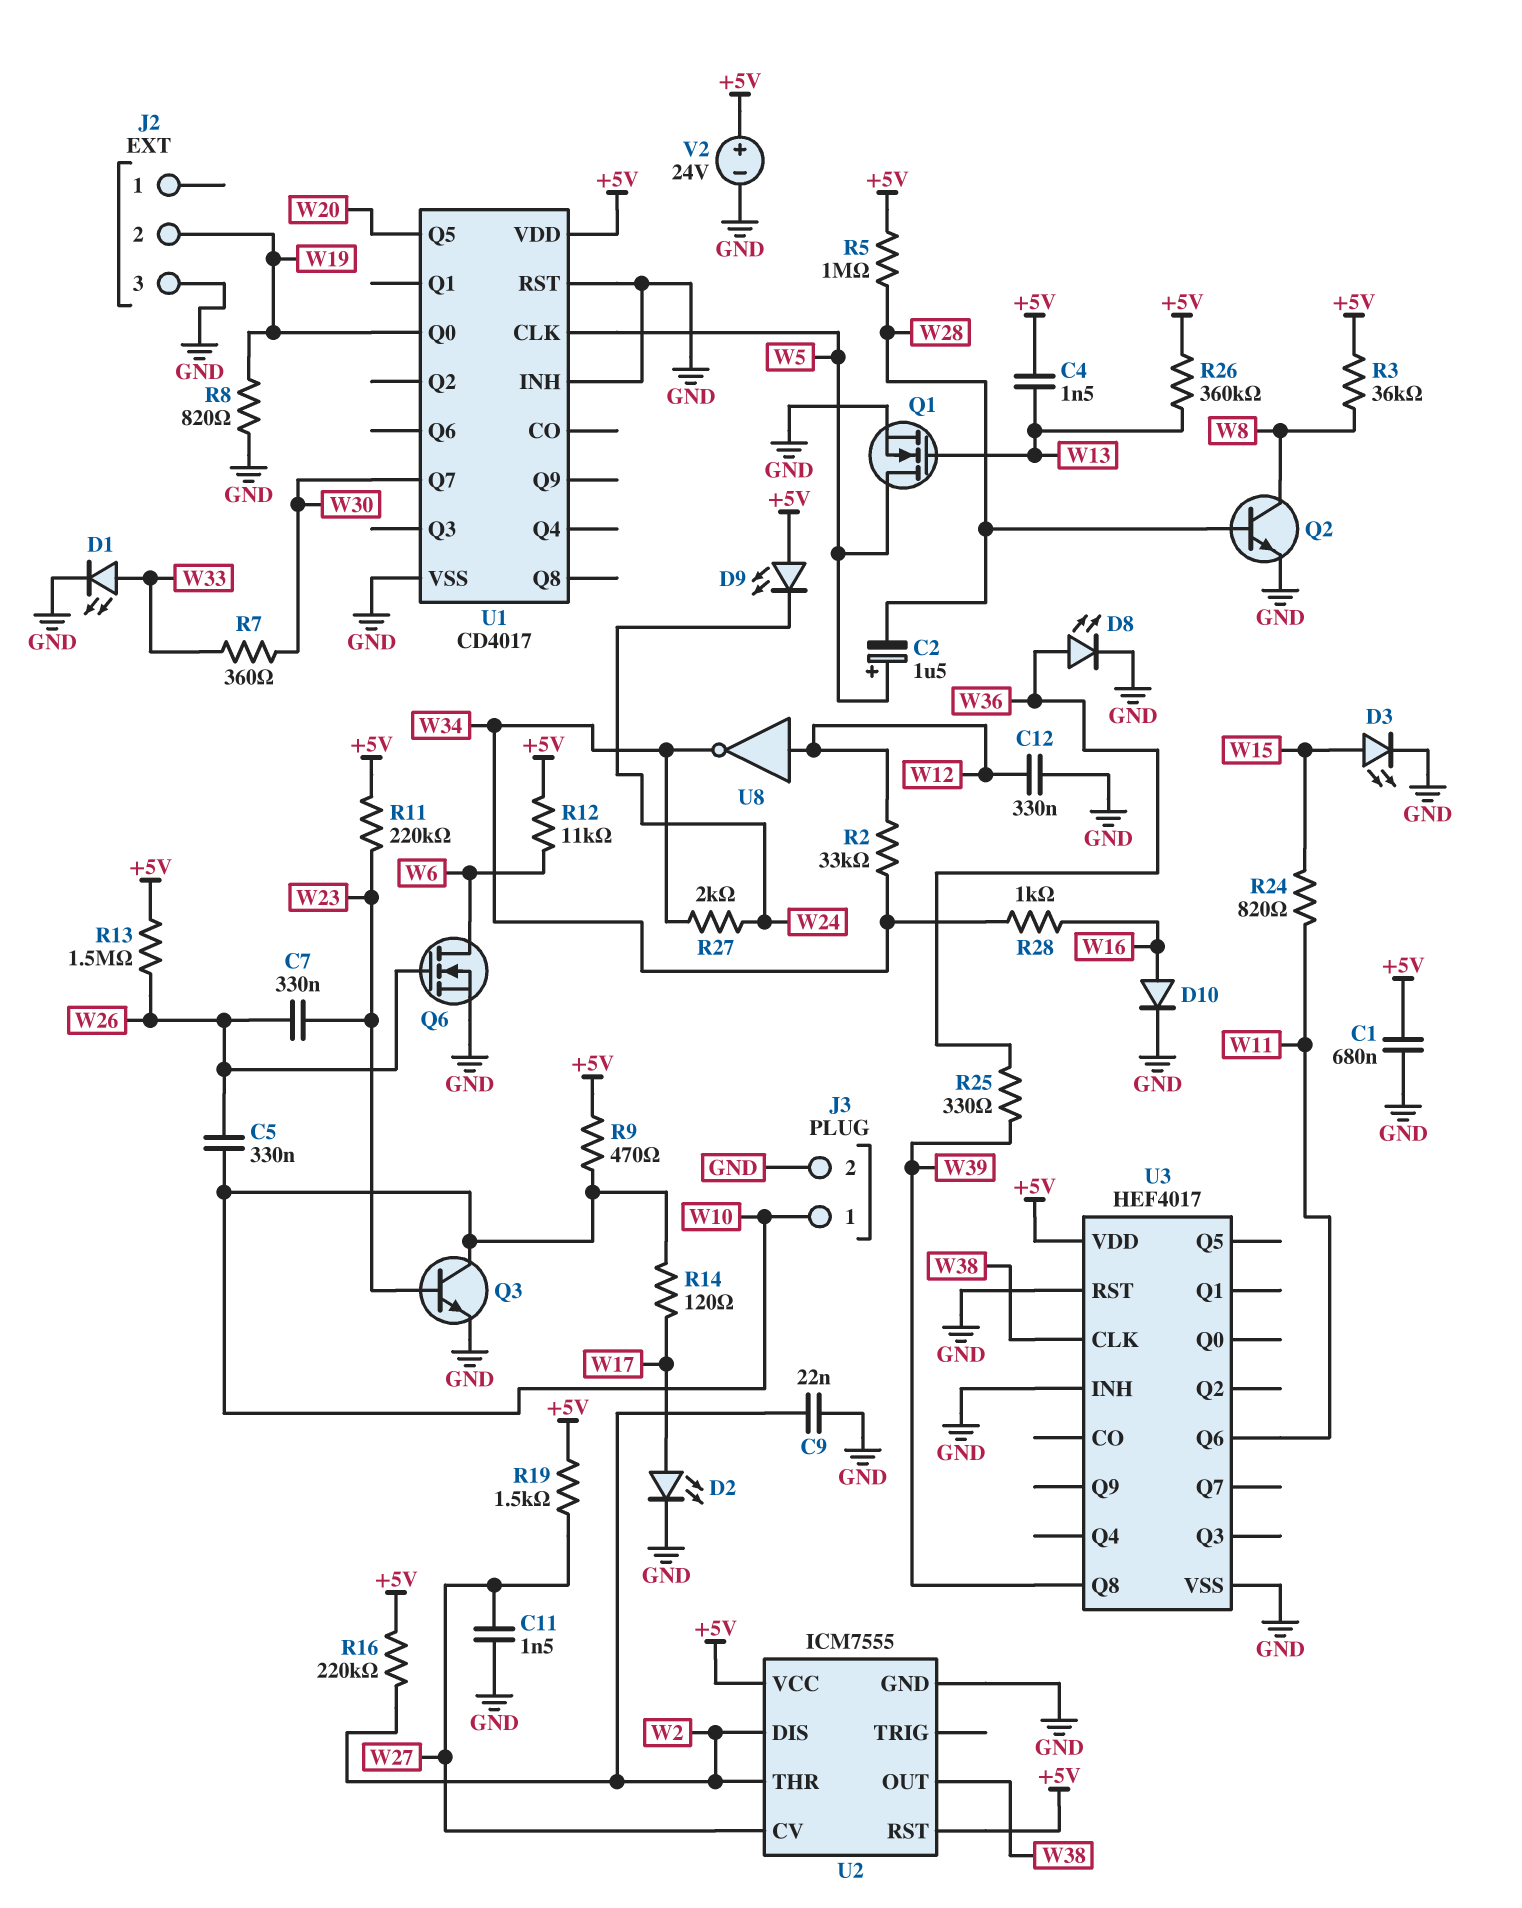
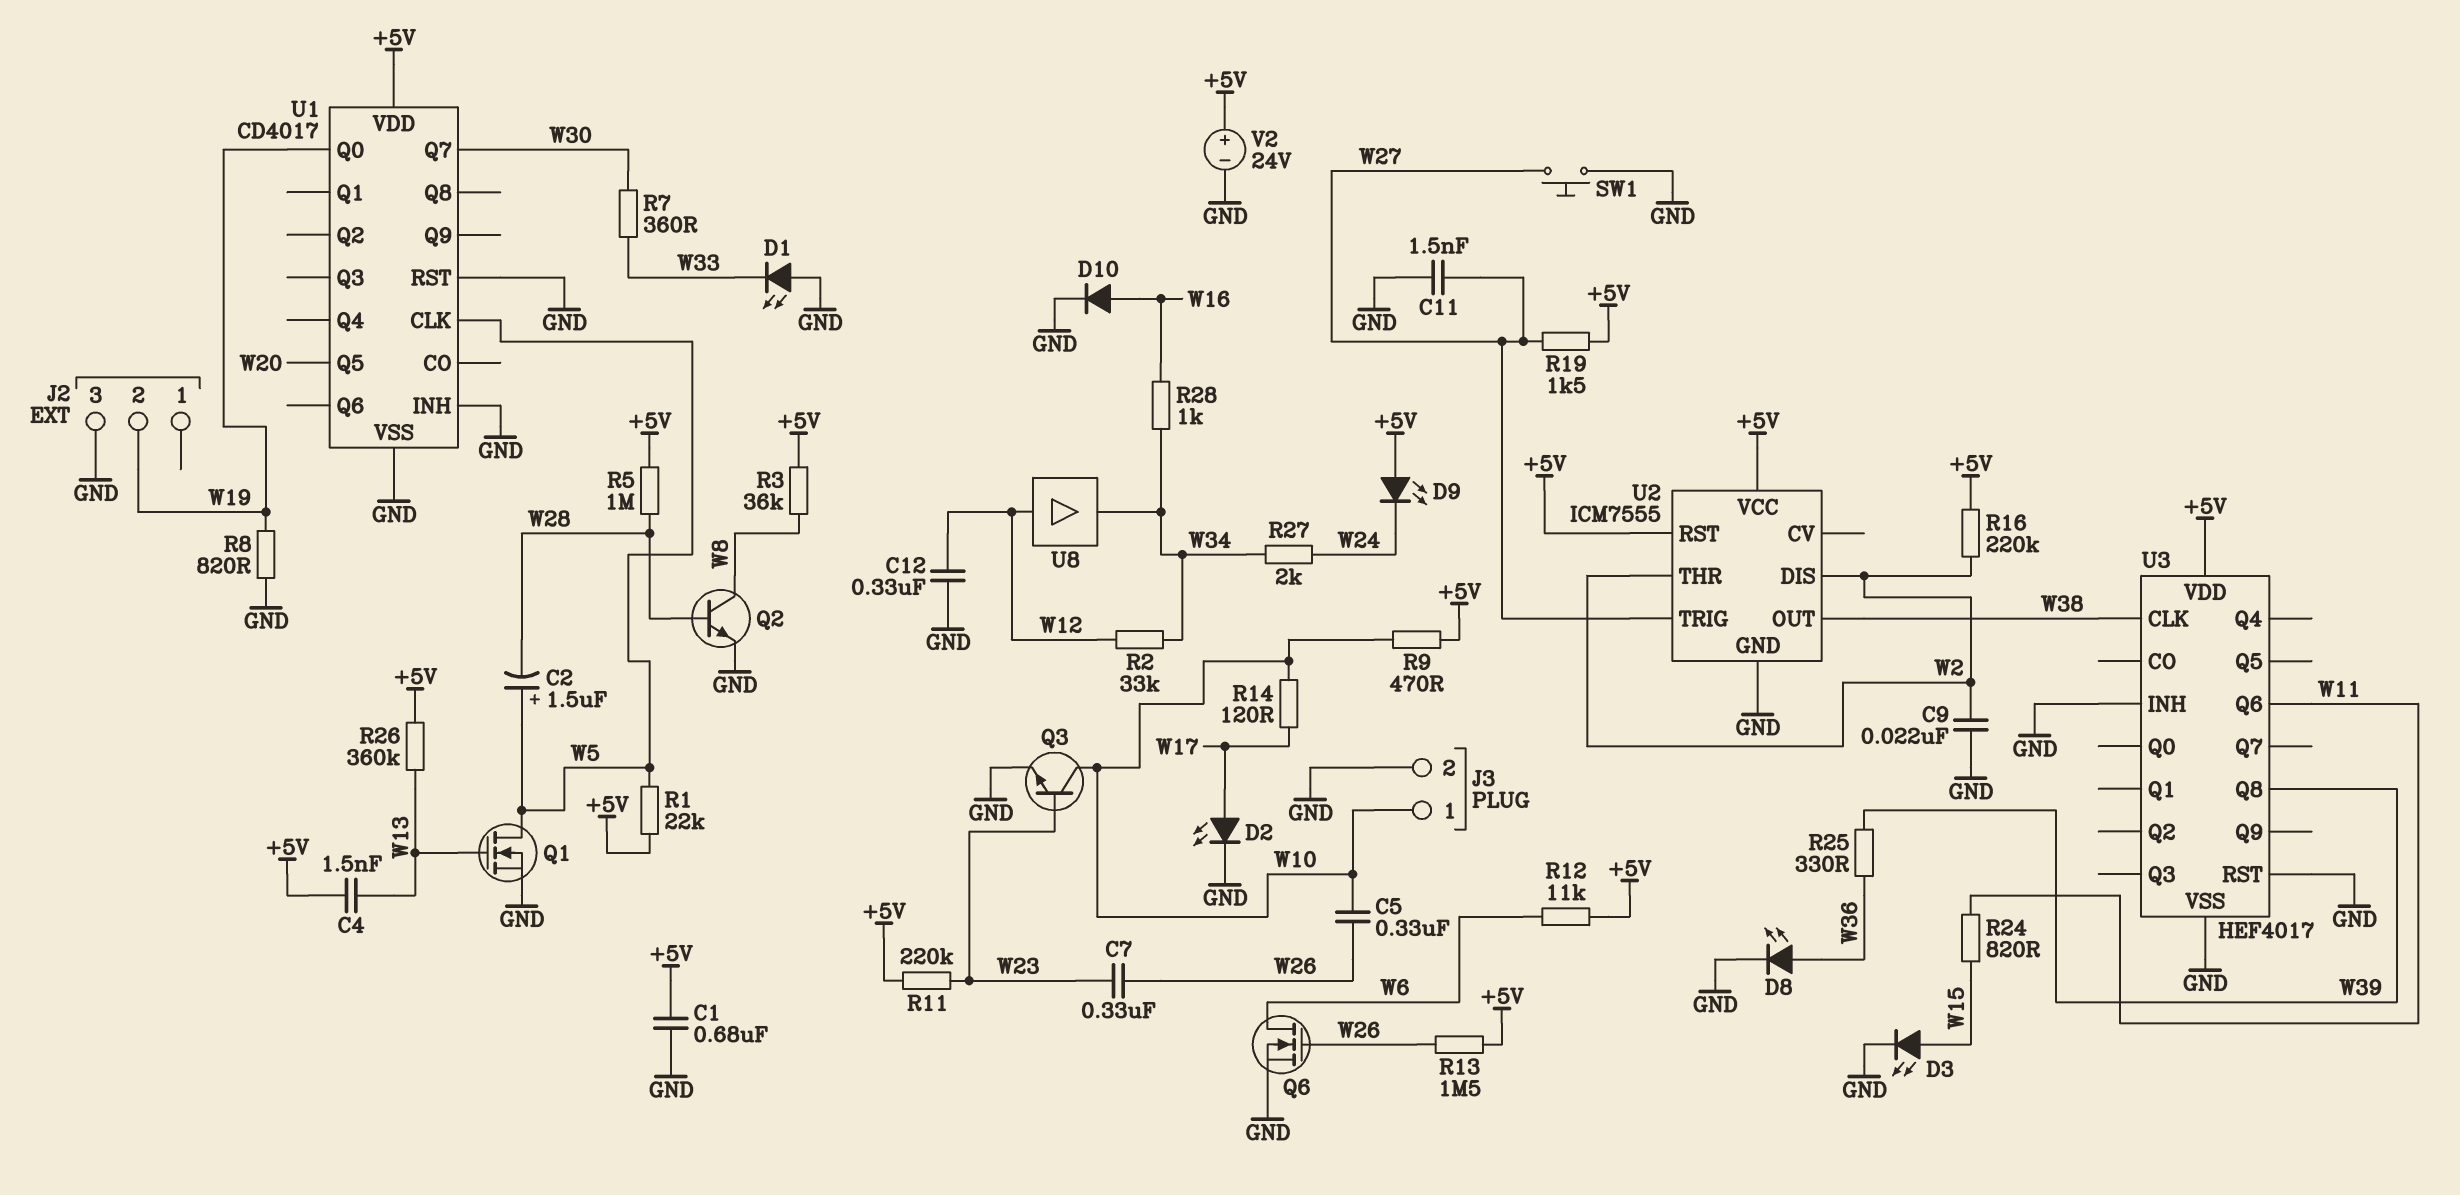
D1: LED (A W33, K GND) -> LED (A GND, K W33)
R1: none -> 22k (+5V, W5)
SW1: none -> button (GND, W27)
U2 pin CV: W27 -> none
U2 pin TRIG: none -> W27
U8: NOT (in W12, out W34) -> buffer (in W12, out W34)

